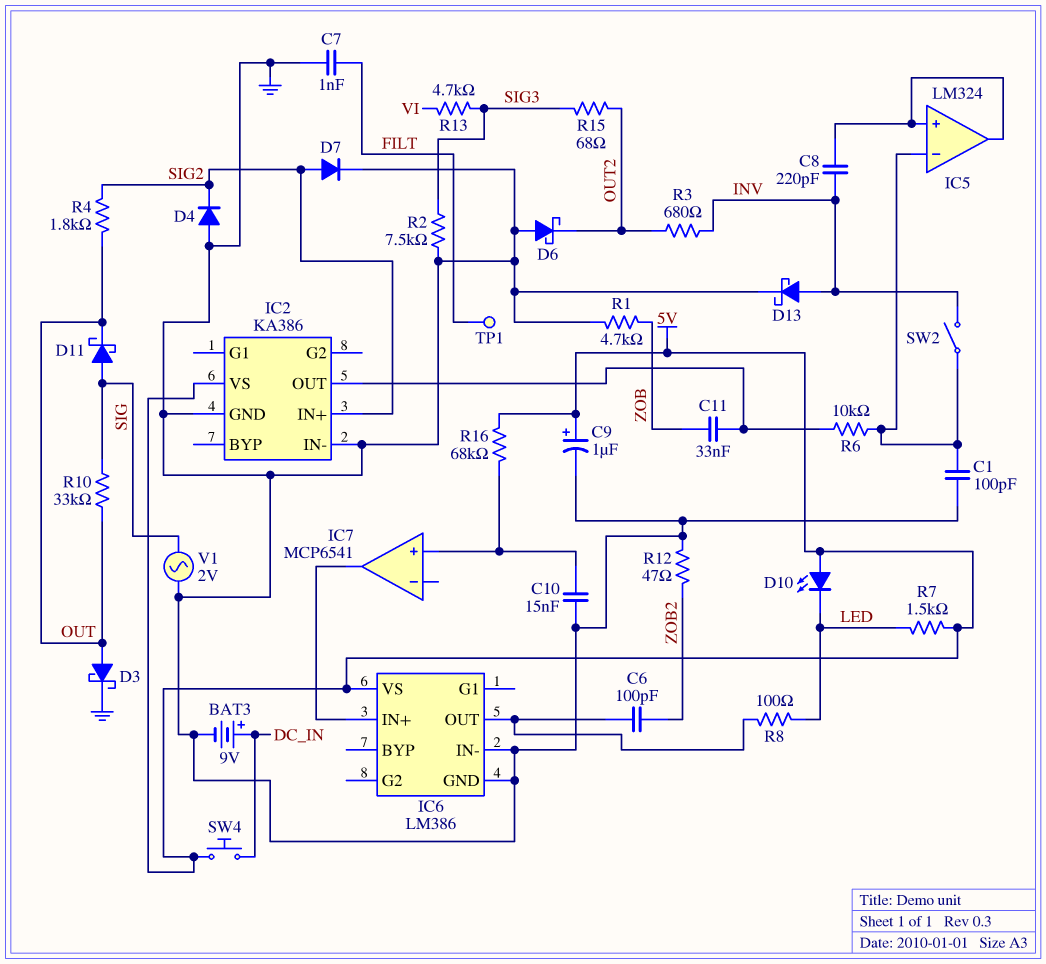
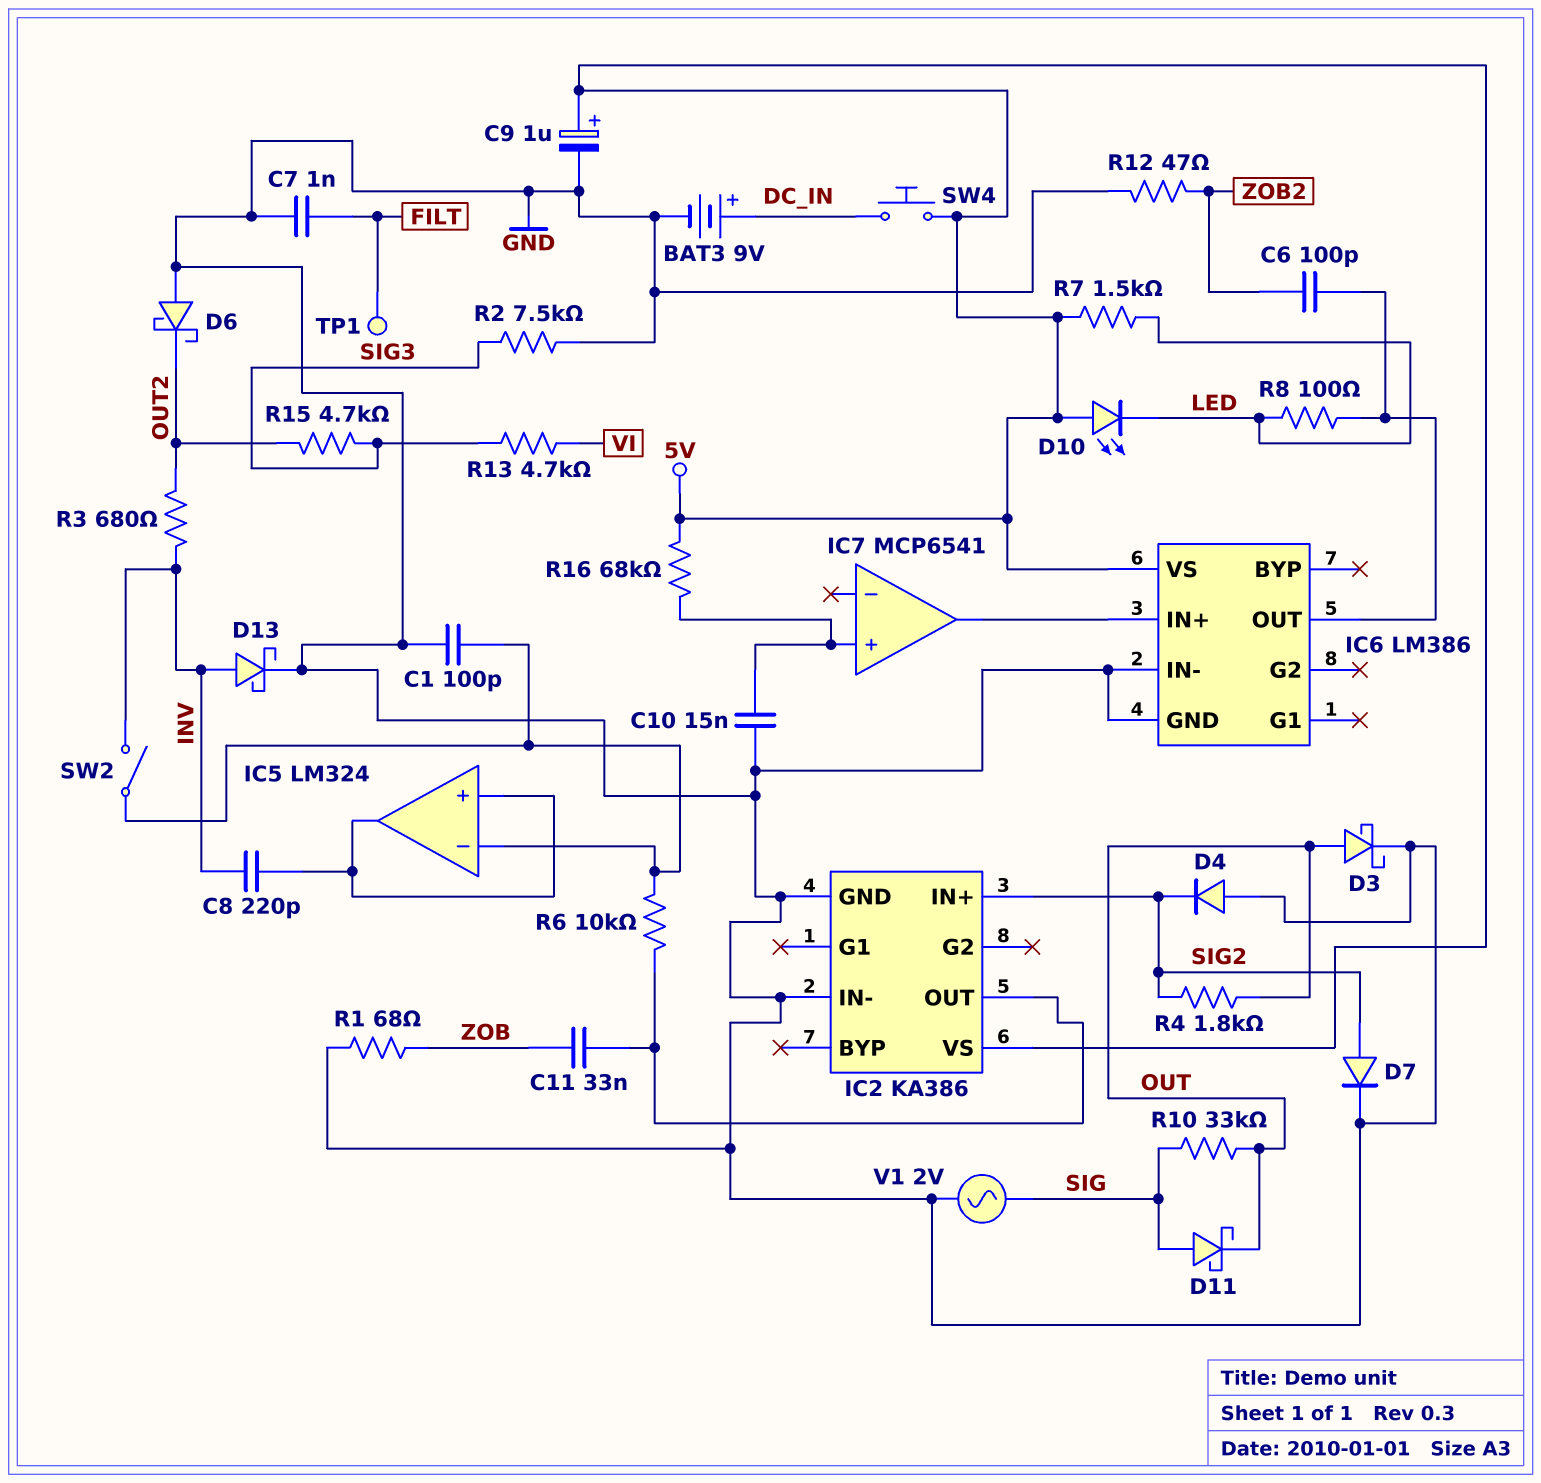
R1: 4.7k (GND, ZOB) -> 68 (GND, ZOB)
R15: 68 (OUT2, SIG3) -> 4.7k (OUT2, SIG3)

